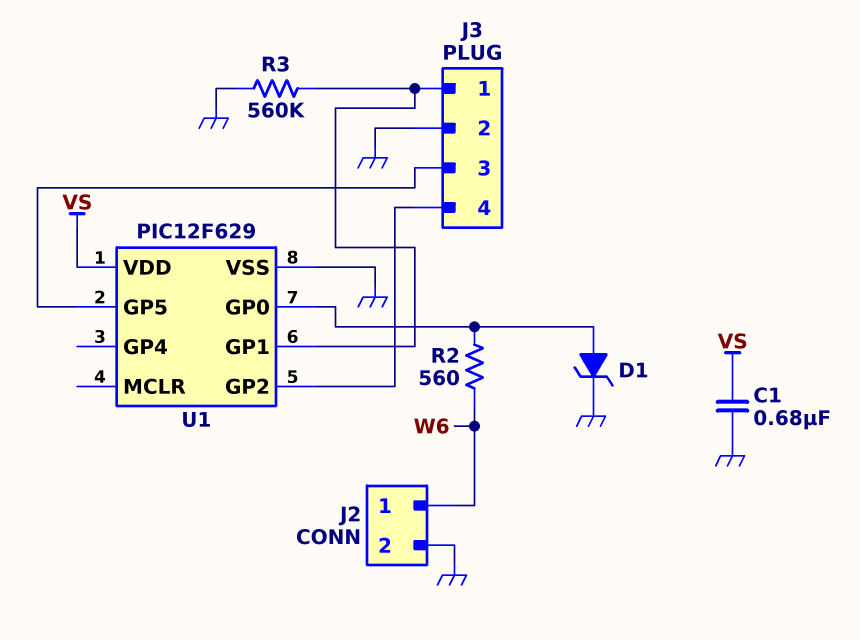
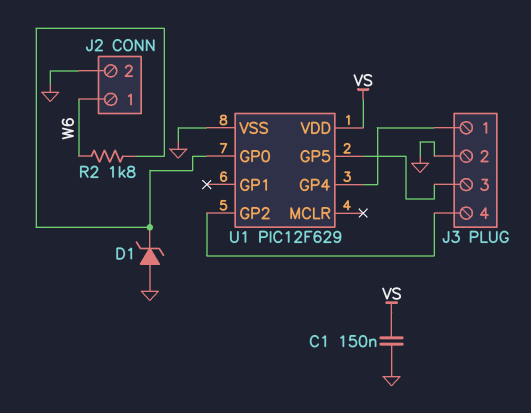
C1: 680nF (GND, VS) -> 150nF (GND, VS)
D1: zener (A U1/GP0, K GND) -> zener (A GND, K U1/GP0)
R2: 560 (U1/GP0, W6) -> 1.8k (U1/GP0, W6)
R3: 560k (GND, J3/1) -> none
U1 pin GP1: J3/1 -> none
U1 pin GP4: none -> J3/1

